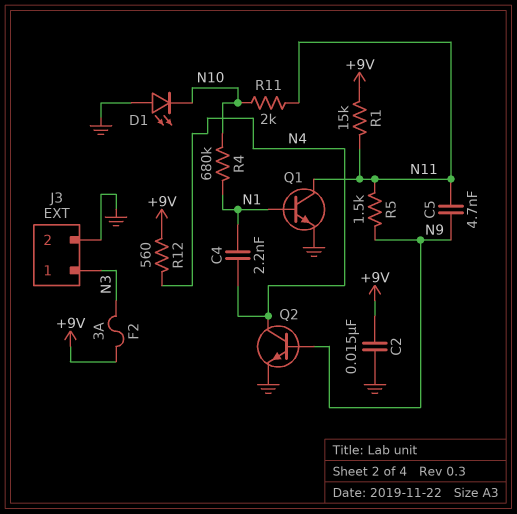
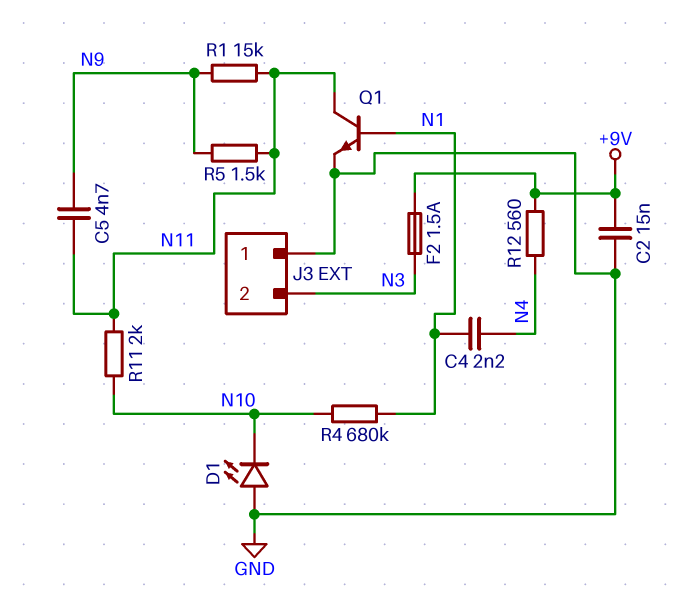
F2: 3A (+9V, N3) -> 1.5A (+9V, N3)
J3 pin 1: N3 -> GND
J3 pin 2: GND -> N3
Q2: NPN (B N9, C N4, E GND) -> none
R1: 15k (+9V, N11) -> 15k (N9, N11)

